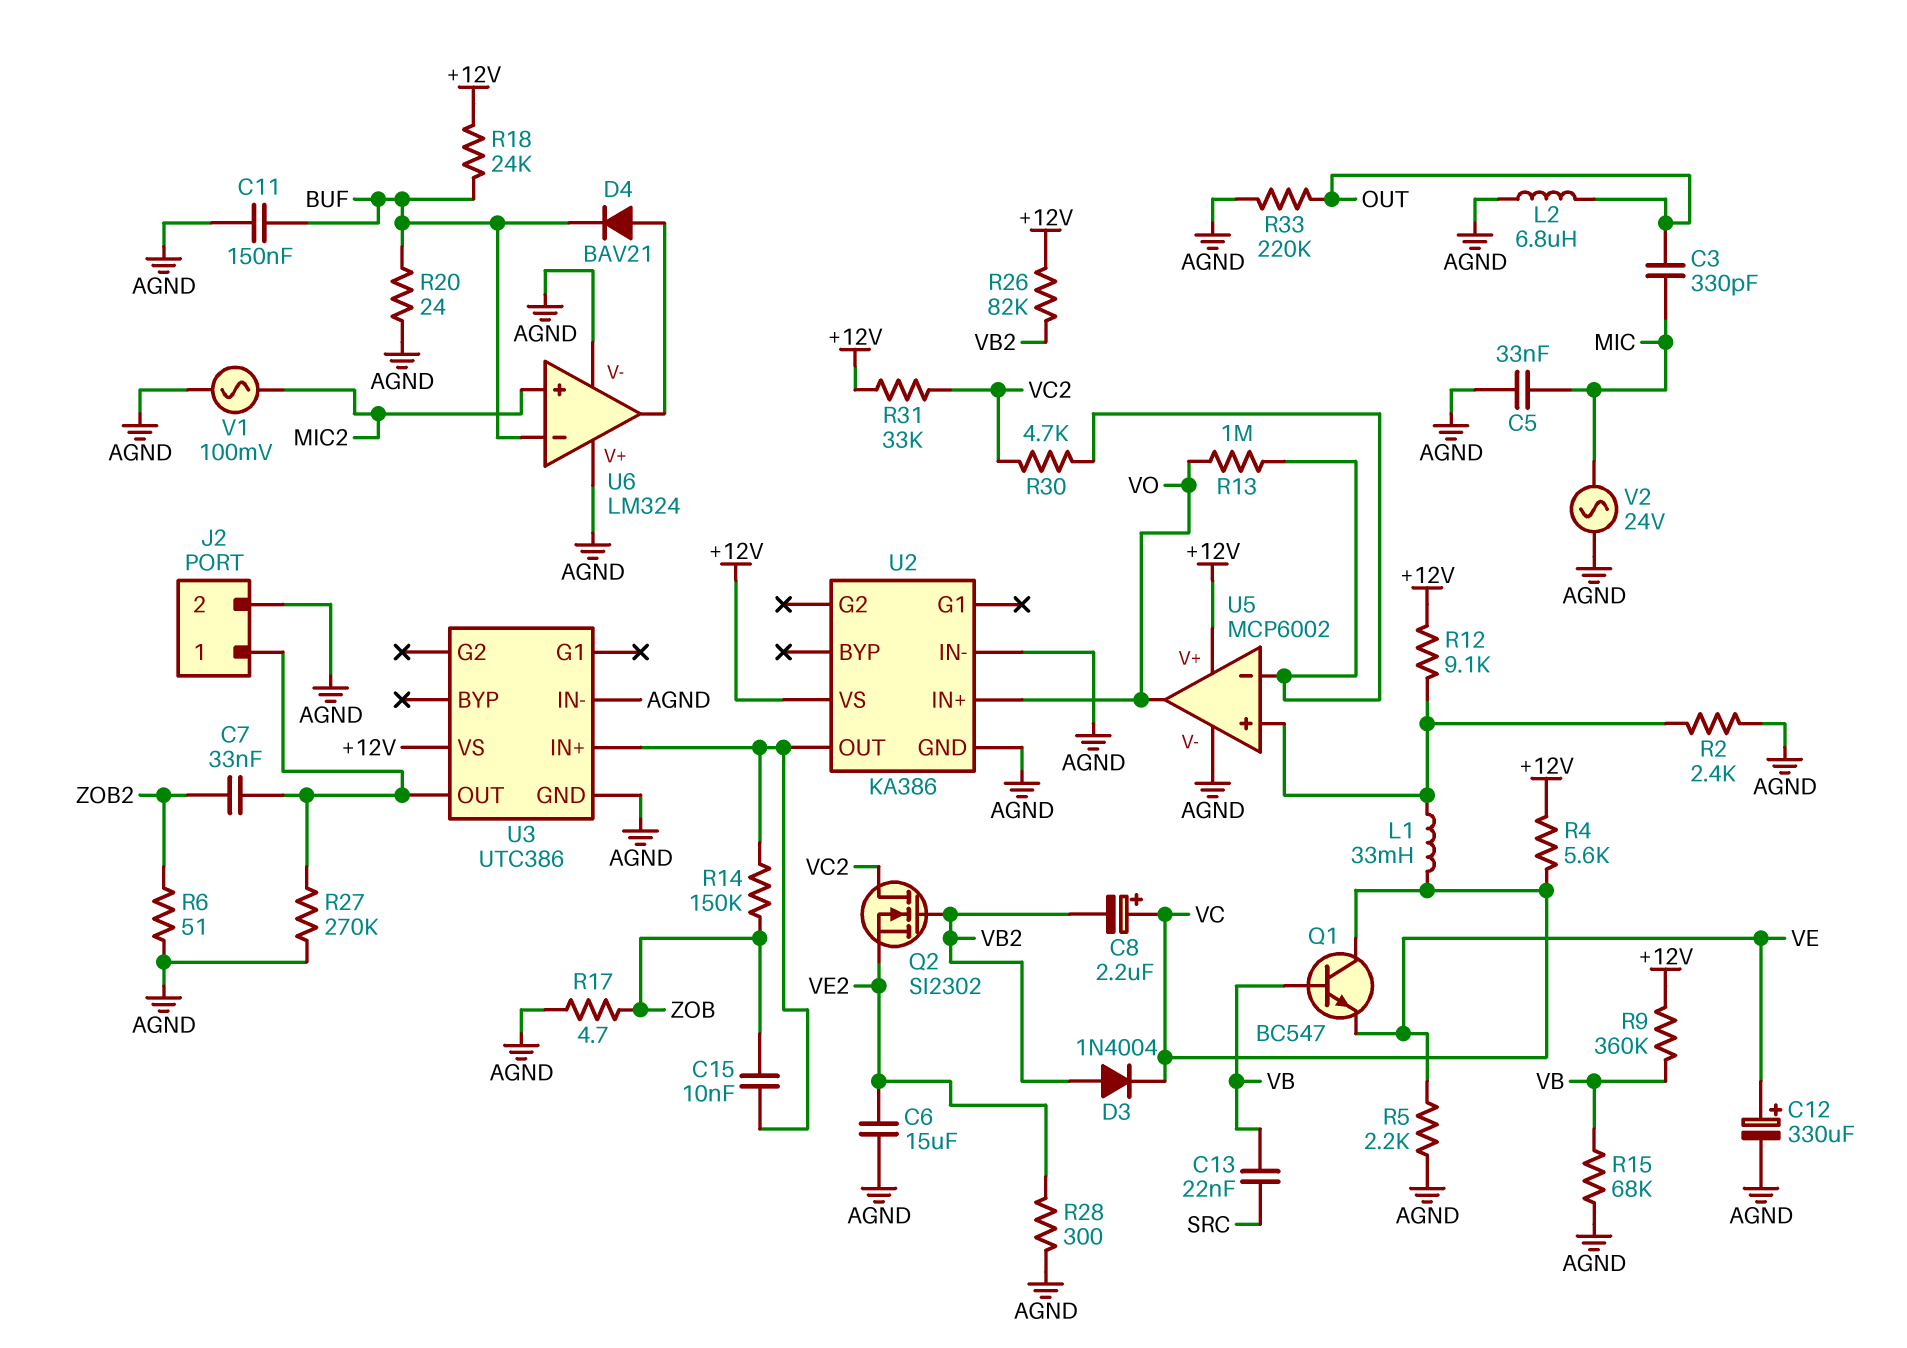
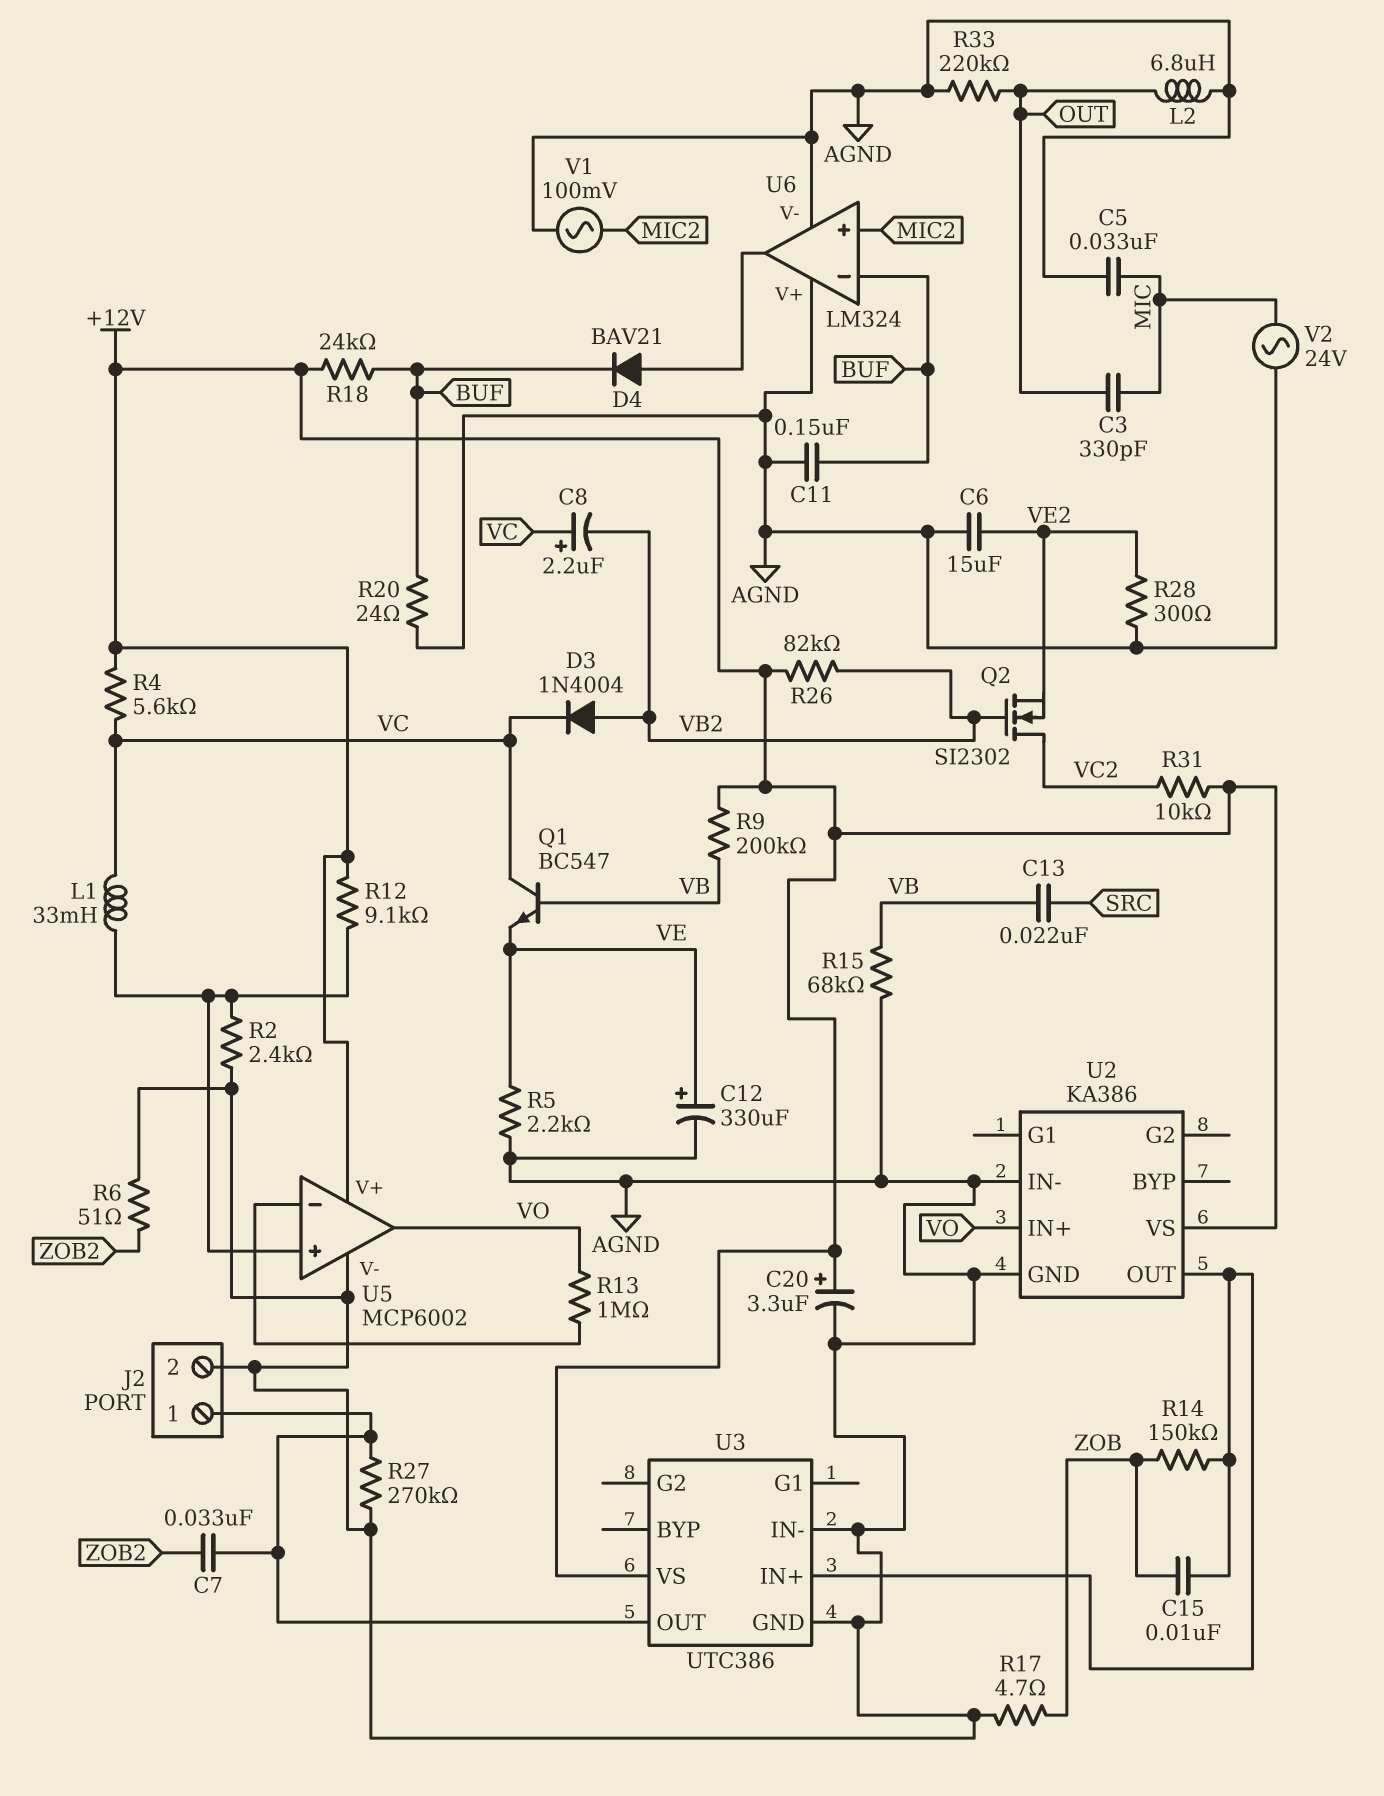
C20: none -> 3.3uF (plus +12V, minus AGND)
R9: 360k (+12V, VB) -> 200k (+12V, VB)
R30: 4.7k (U5/in-, VC2) -> none
R31: 33k (+12V, VC2) -> 10k (+12V, VC2)

